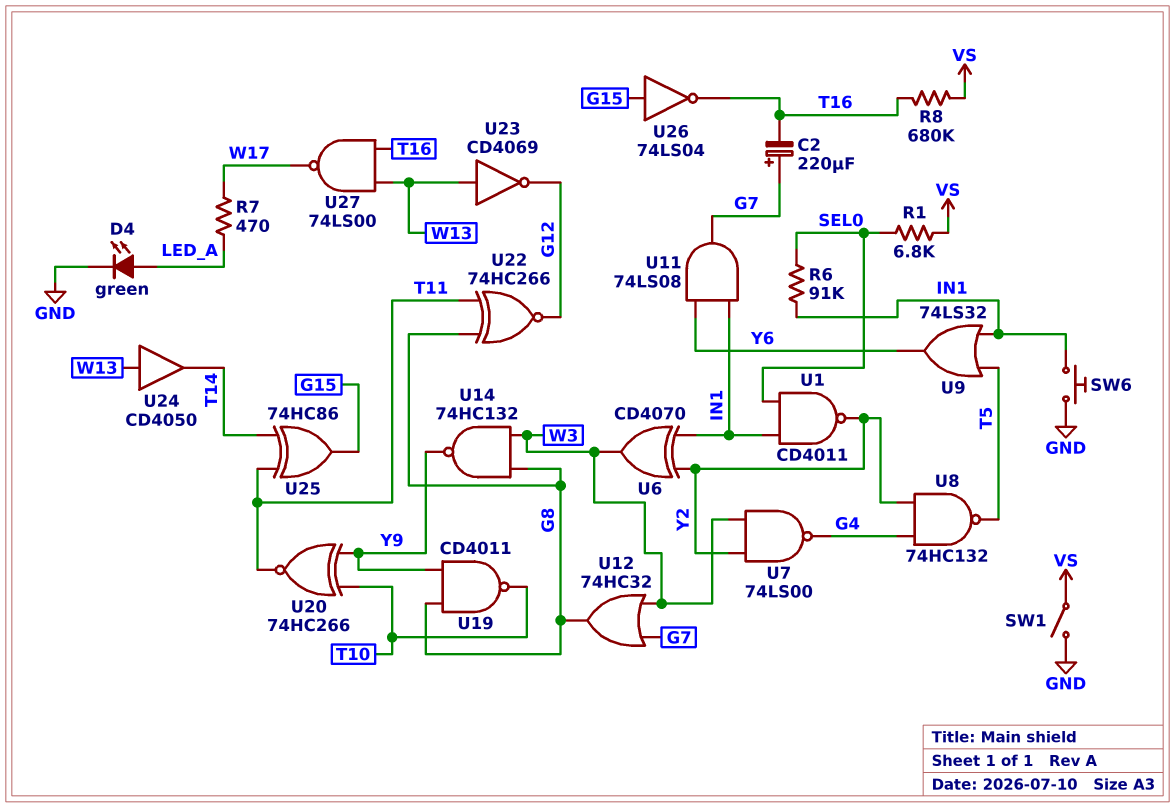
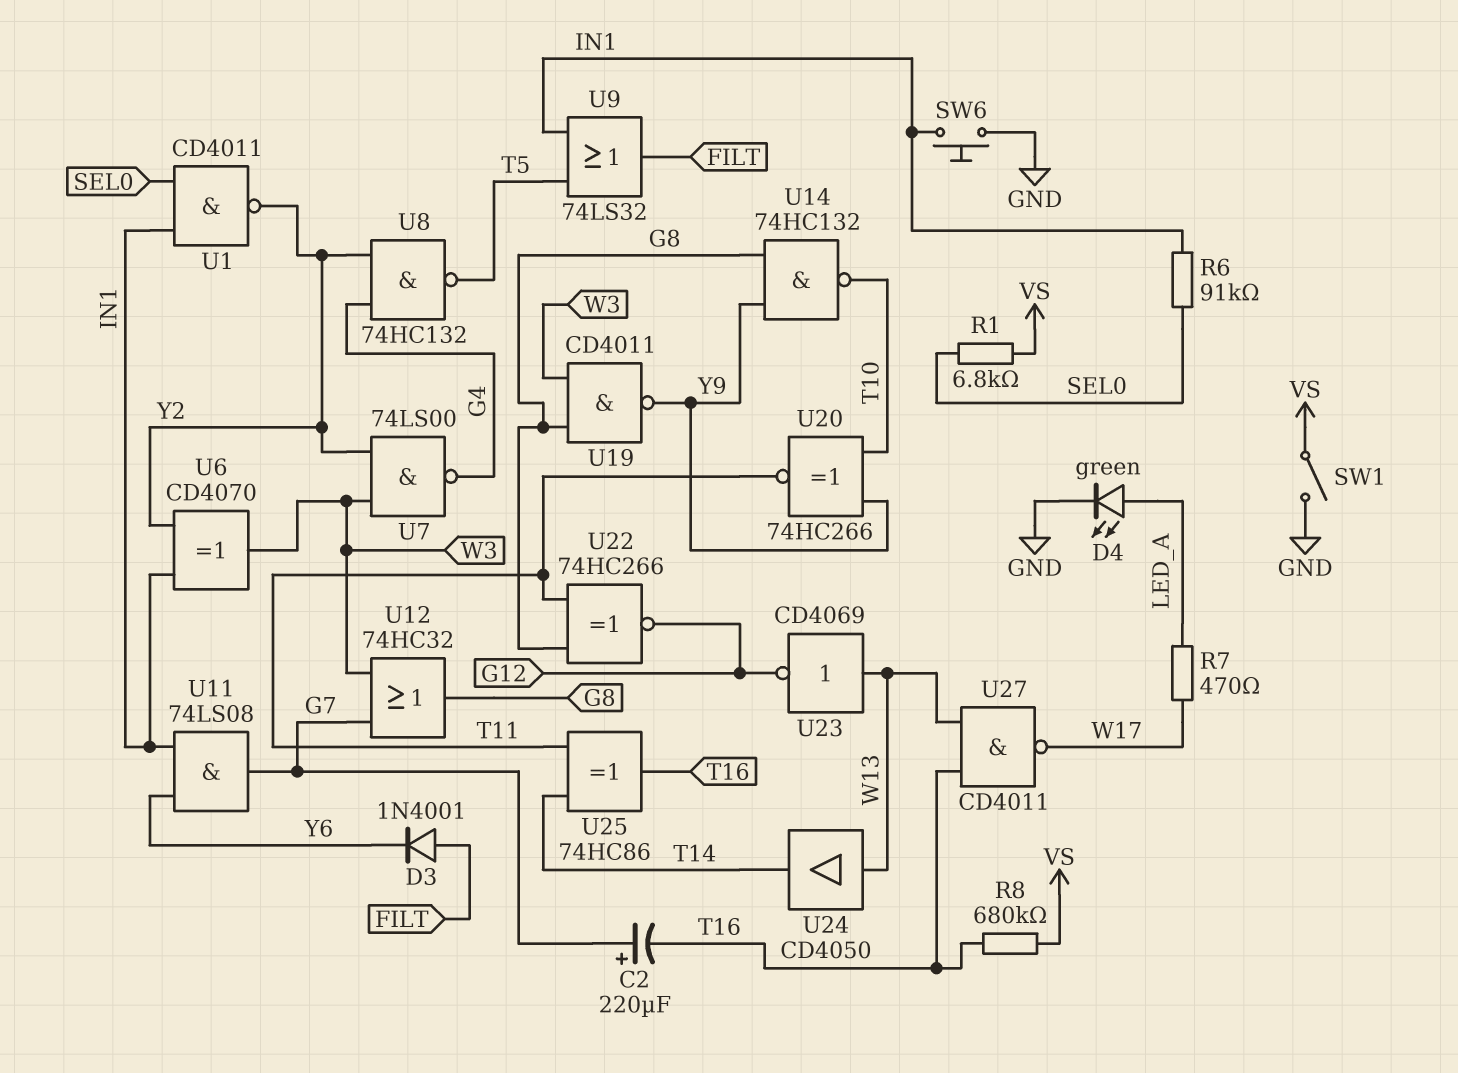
D3: none -> diode 1N4001 (A FILT, K Y6)
U9: OR 74LS32 (in IN1, in T5, out Y6) -> OR 74LS32 (in IN1, in T5, out FILT)
U14: NAND 74HC132 (in G8, in W3, out Y9) -> NAND 74HC132 (in G8, in Y9, out T10)
U19: NAND CD4011 (in G8, in Y9, out T10) -> NAND CD4011 (in G8, in W3, out Y9)
U25: XOR 74HC86 (in T11, in T14, out G15) -> XOR 74HC86 (in T11, in T14, out T16)
U26: NOT 74LS04 (in G15, out T16) -> none
U27: NAND 74LS00 (in T16, in W13, out W17) -> NAND CD4011 (in T16, in W13, out W17)

